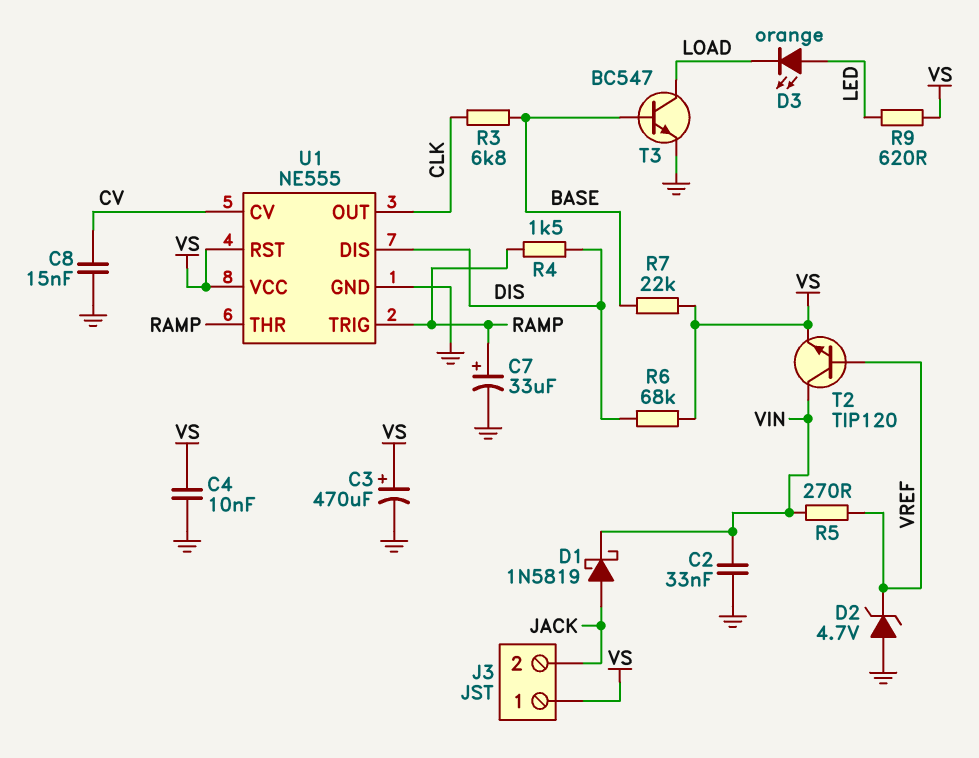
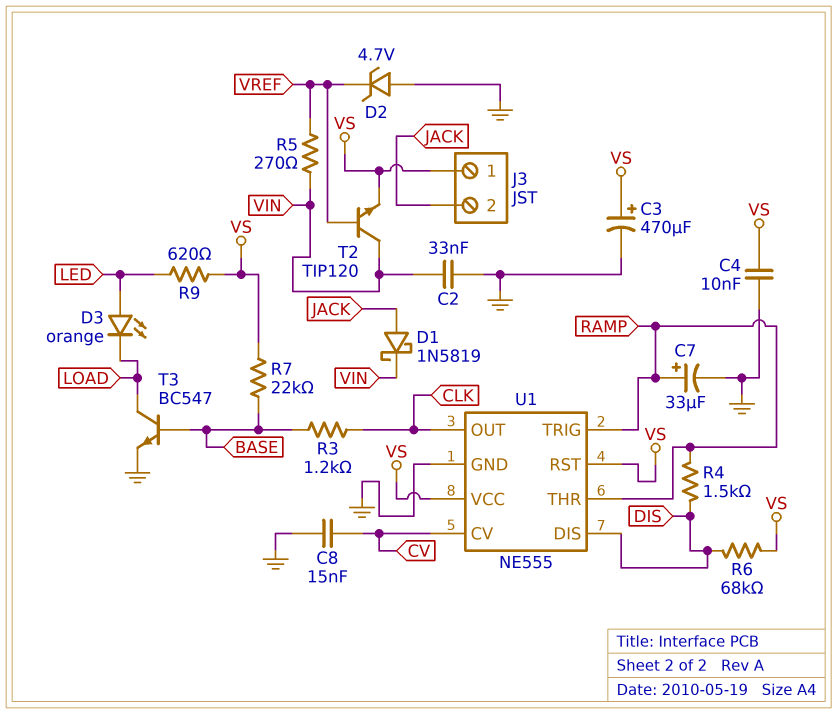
R3: 6.8k (BASE, CLK) -> 1.2k (BASE, CLK)

